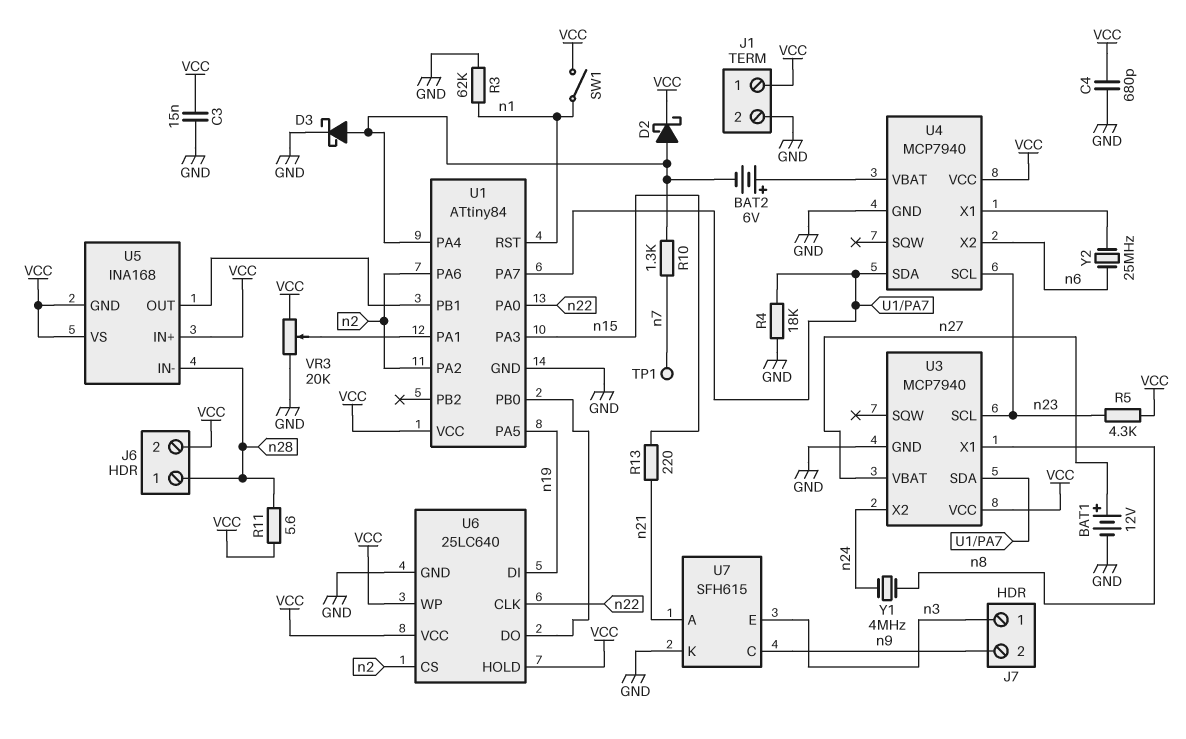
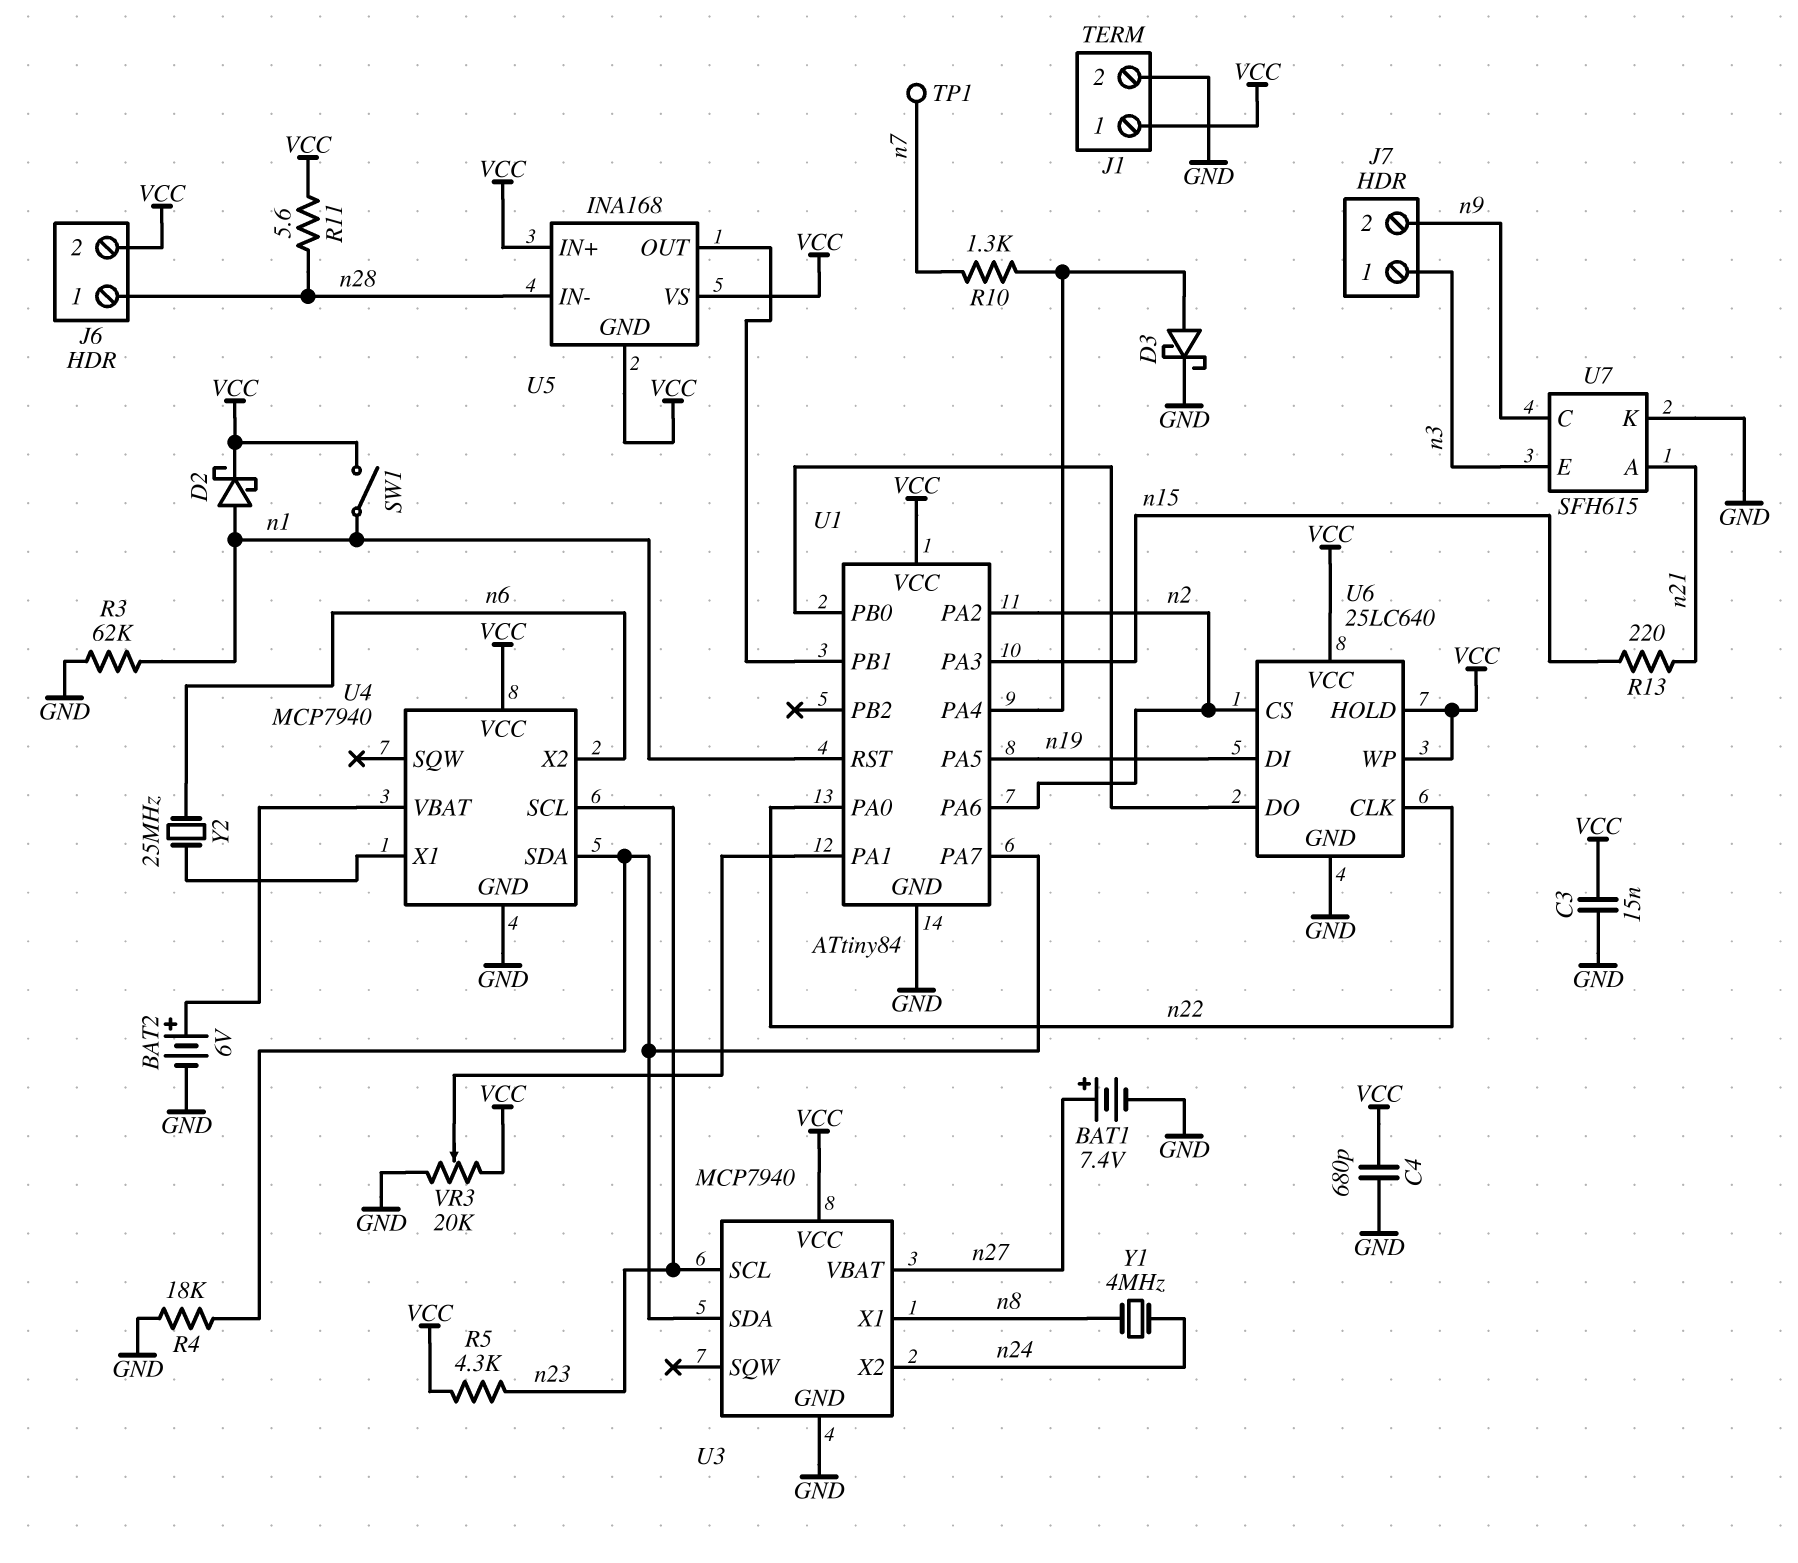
BAT1: 12V (plus n27, minus GND) -> 7.4V (plus n27, minus GND)
BAT2: 6V (plus U4/VBAT, minus U1/PA4) -> 6V (plus U4/VBAT, minus GND)
D2: schottky (A U1/PA4, K VCC) -> schottky (A n1, K VCC)

